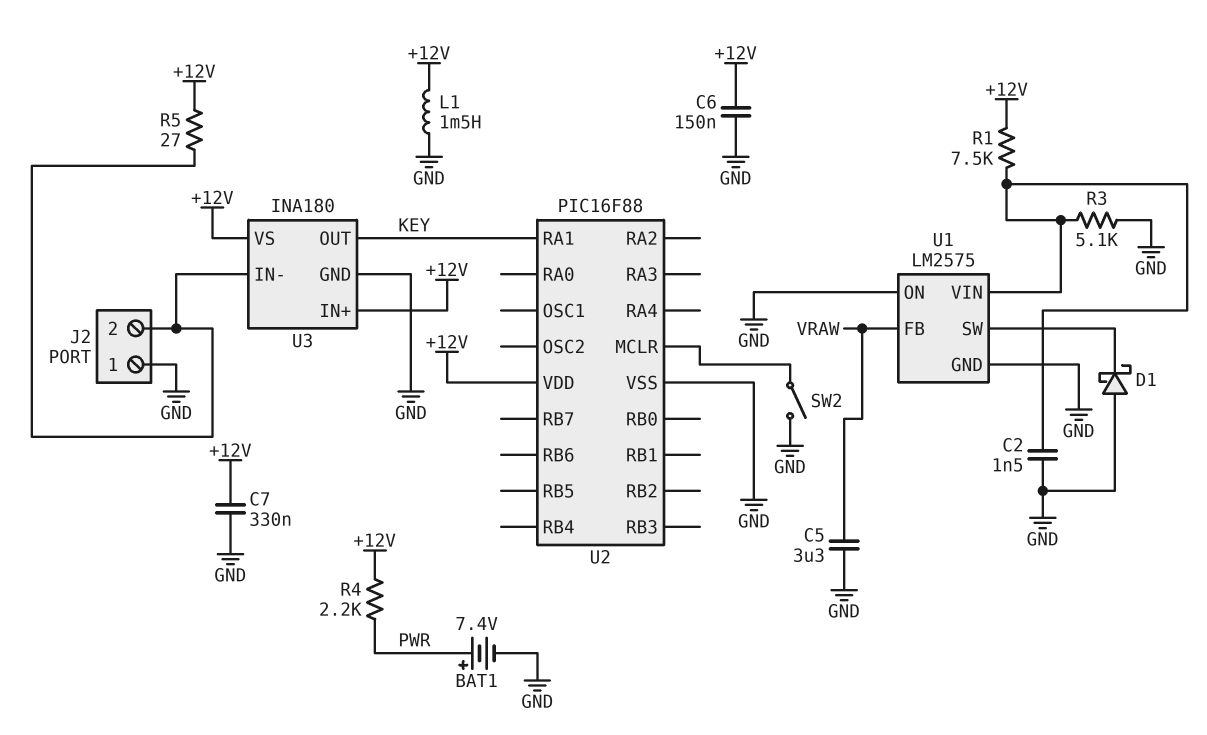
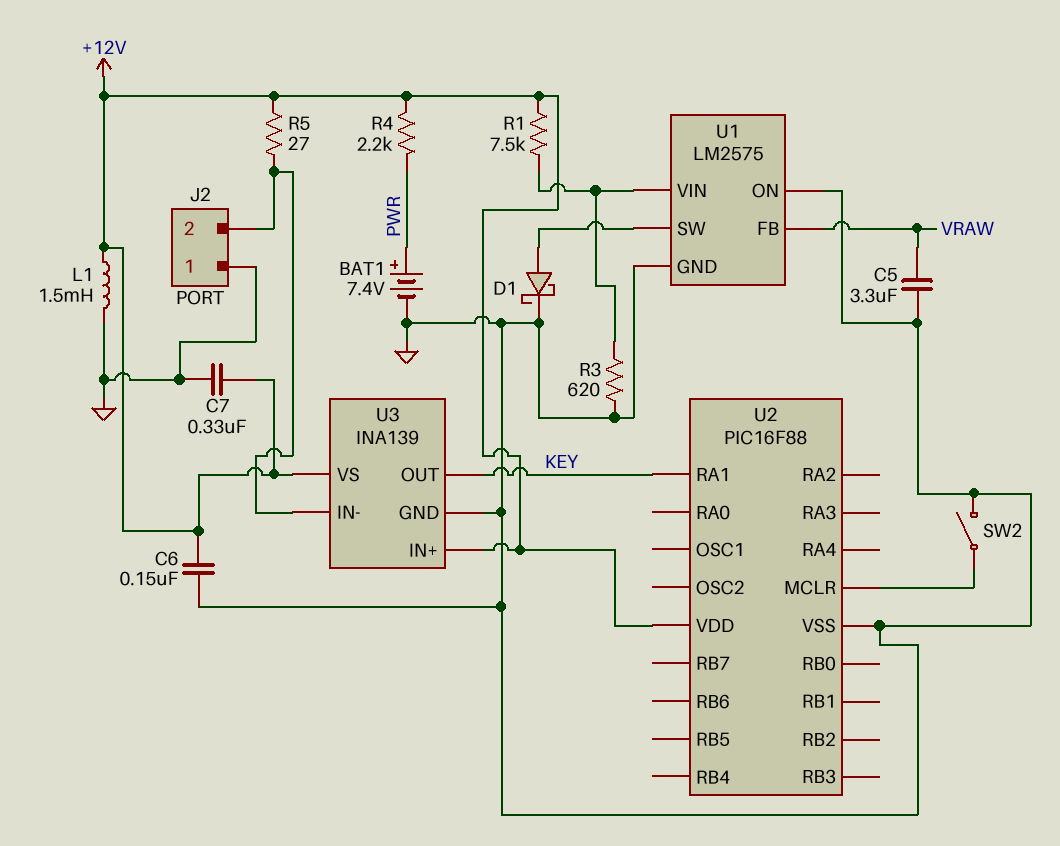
C2: 1.5nF (GND, U1/VIN) -> none
D1: schottky (A GND, K U1/SW) -> schottky (A U1/SW, K GND)
R3: 5.1k (GND, U1/VIN) -> 620 (GND, U1/VIN)
U3: INA180 -> INA139

